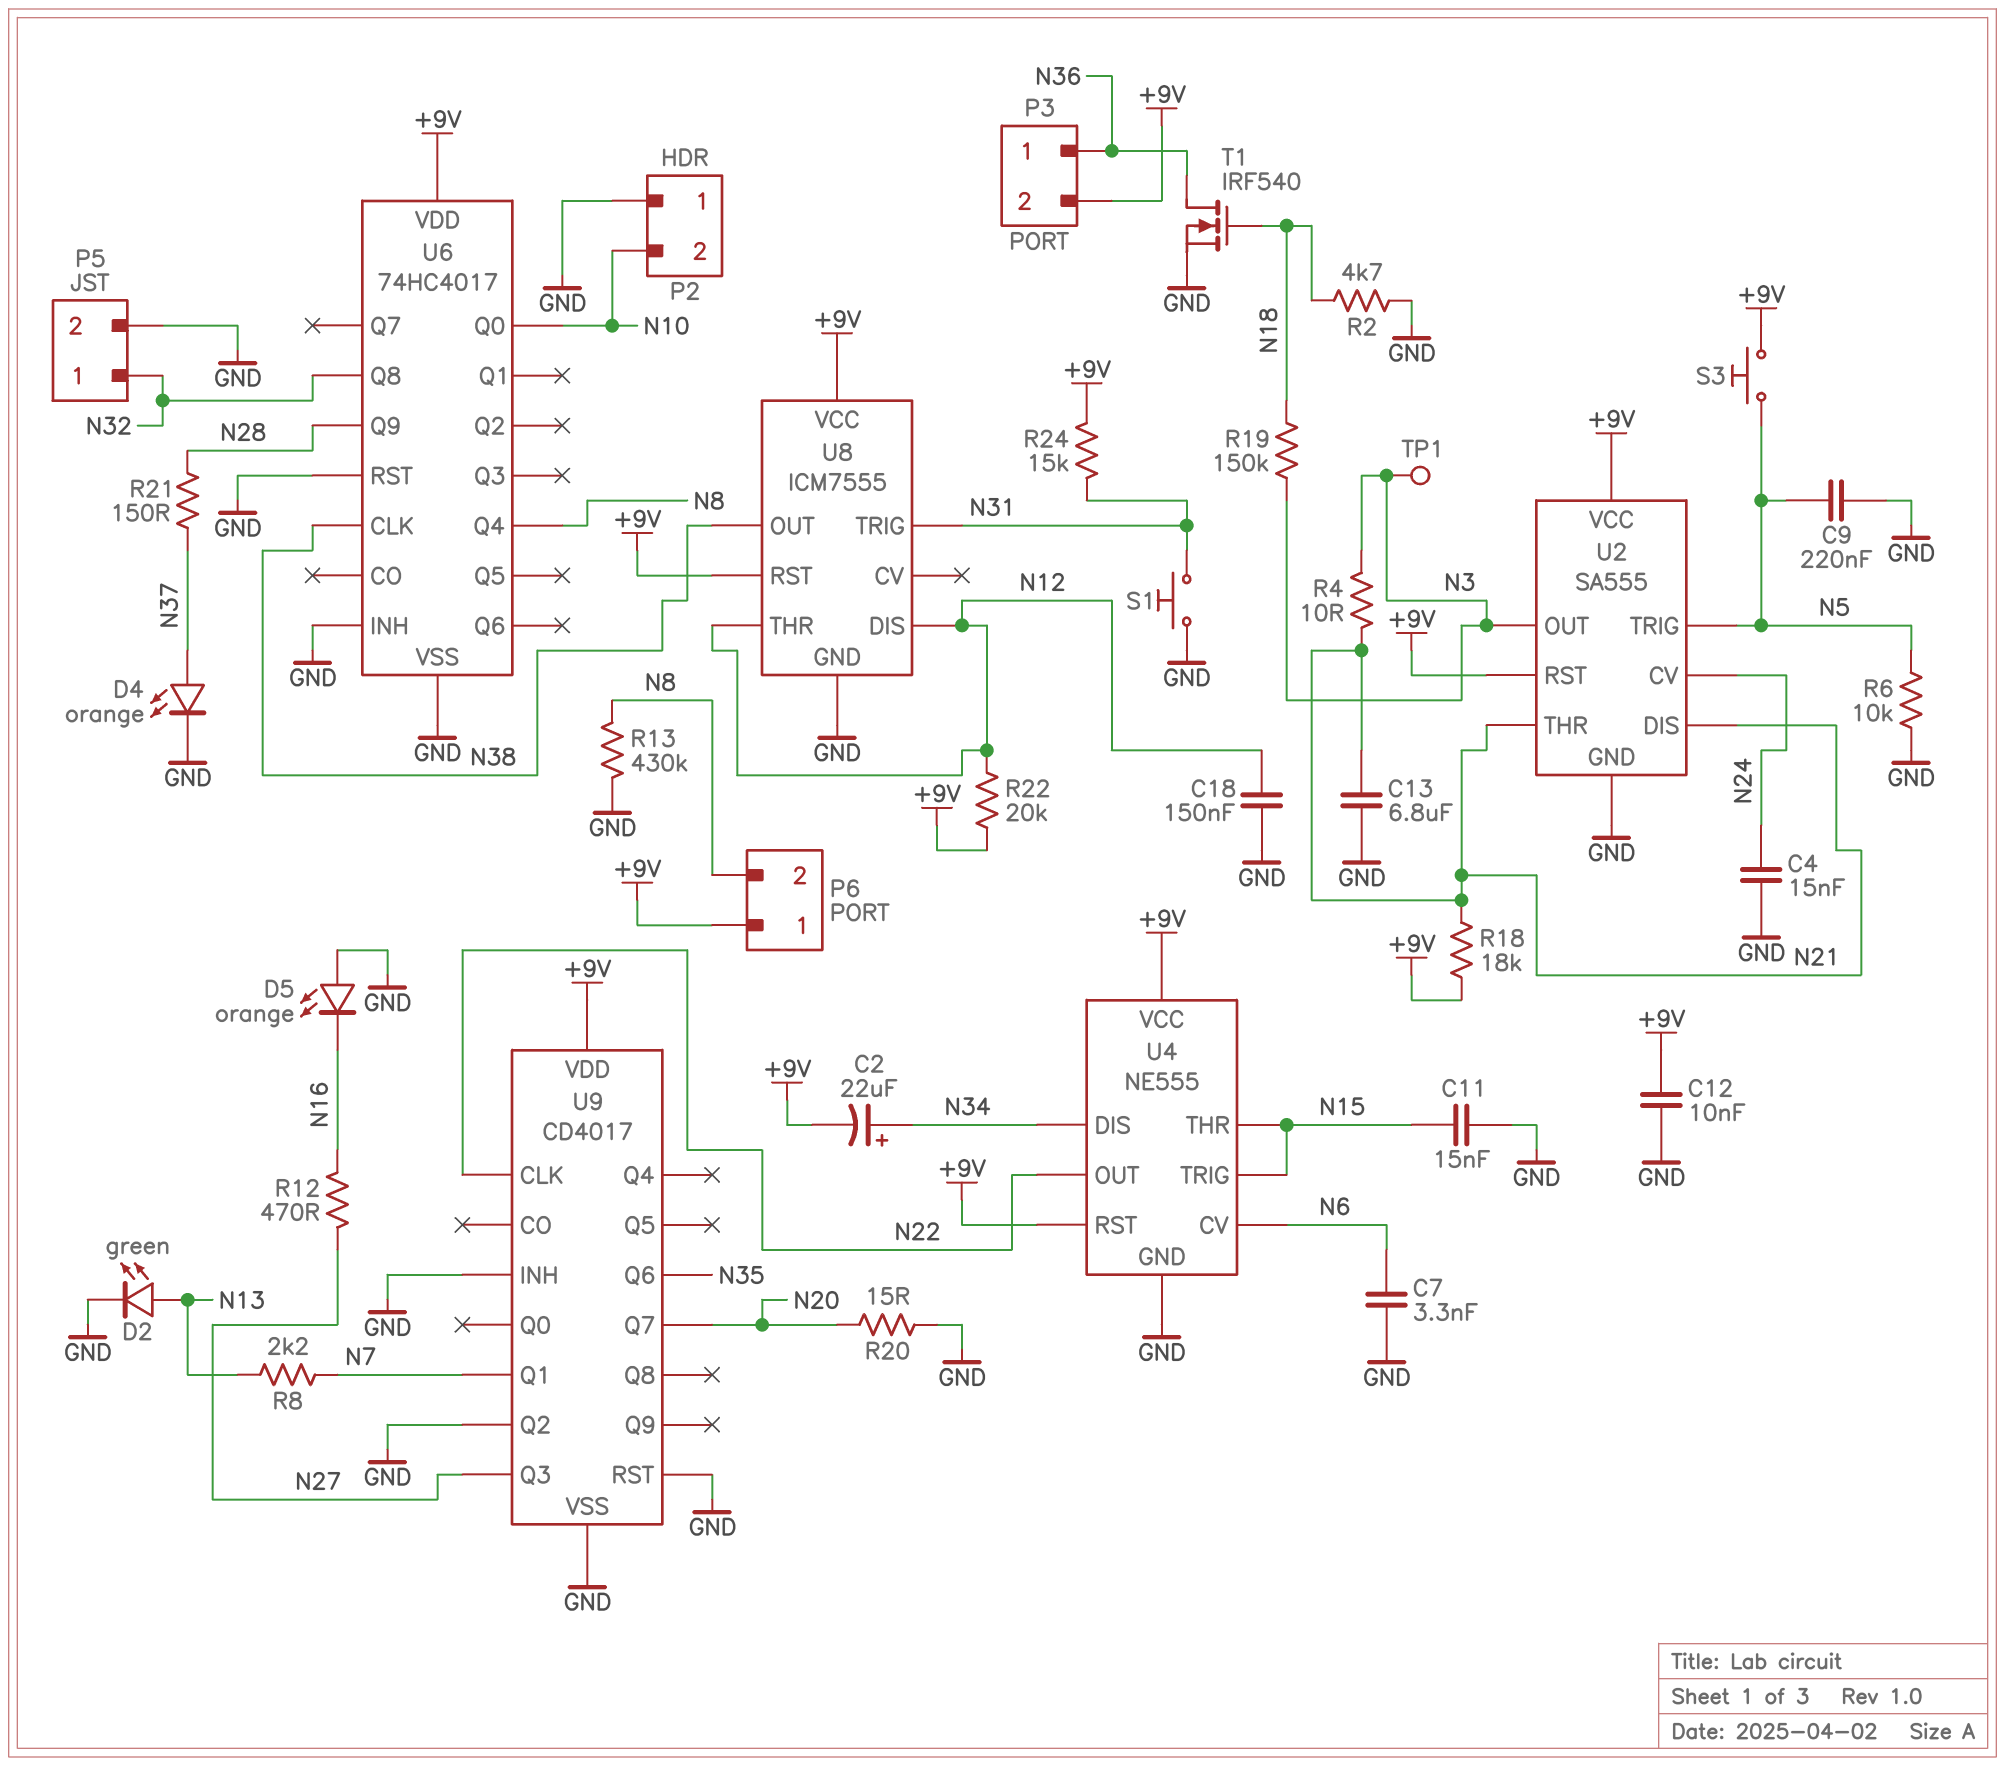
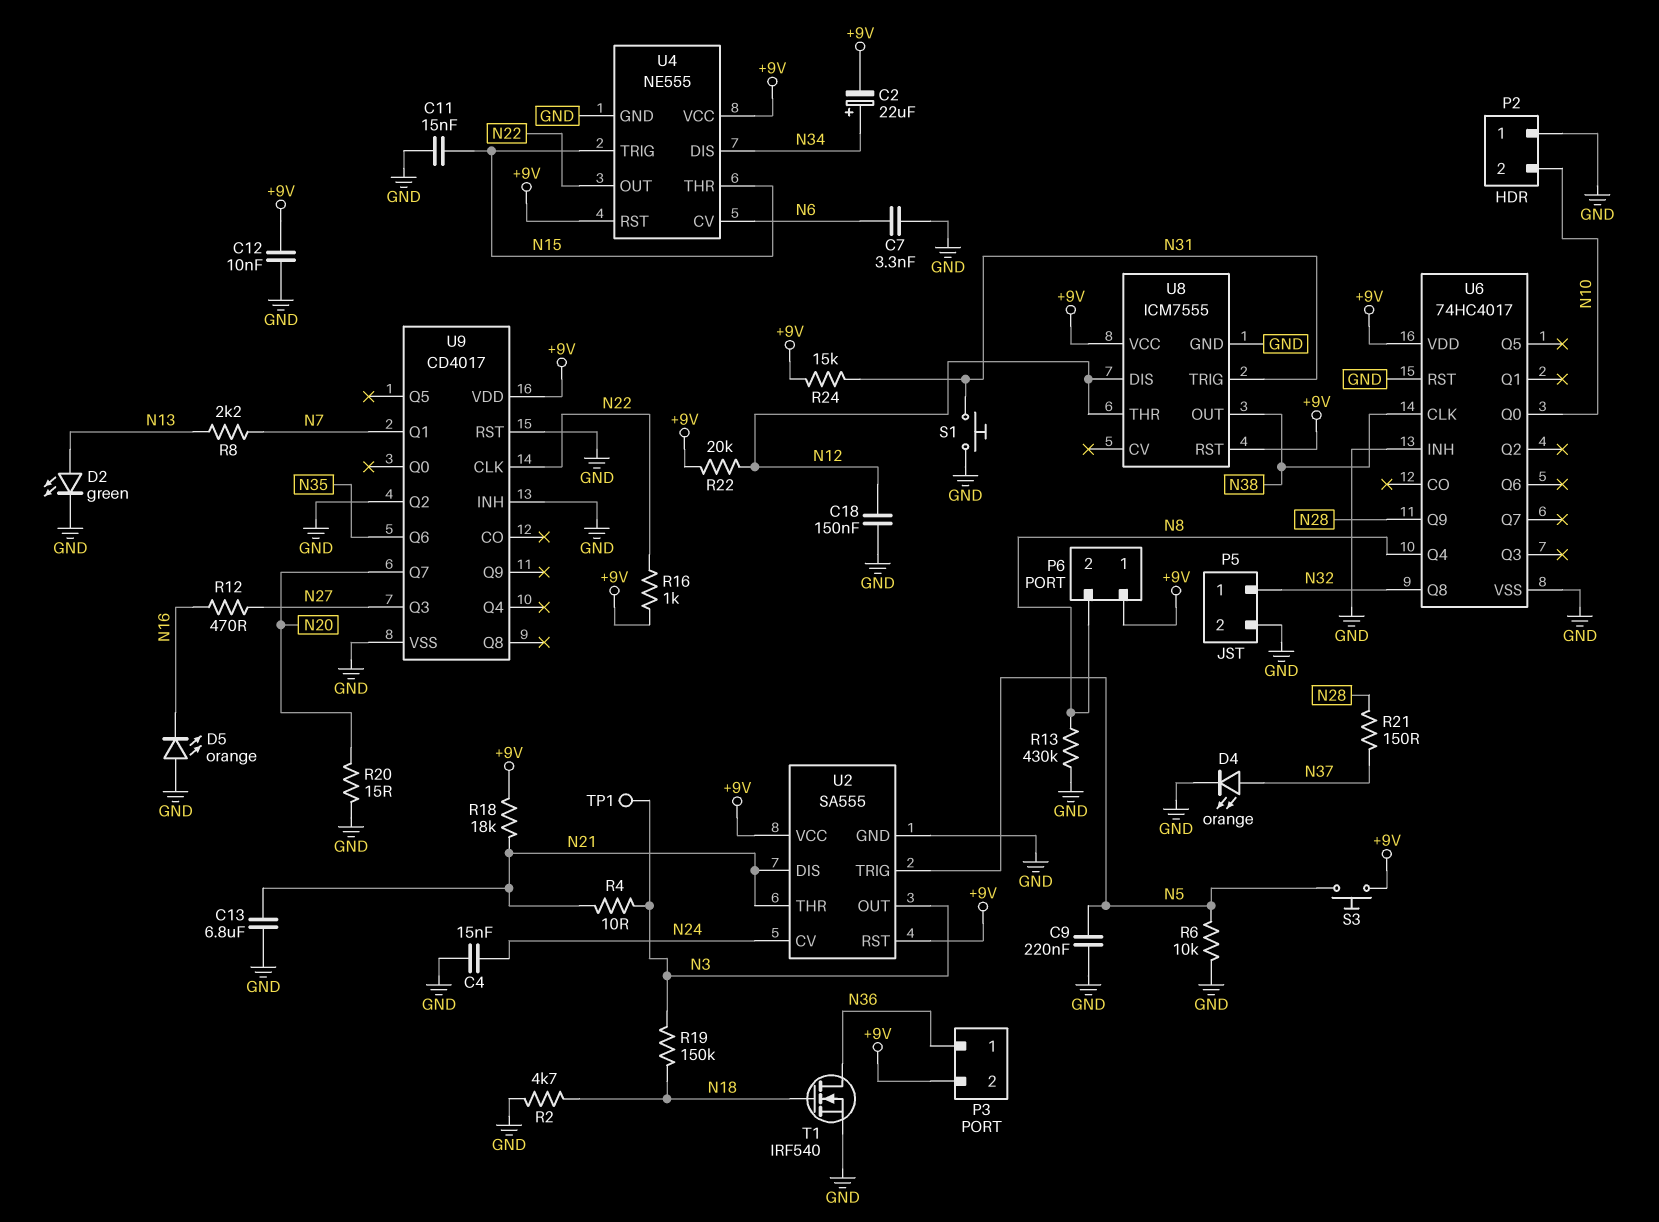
R16: none -> 1k (+9V, N22)

